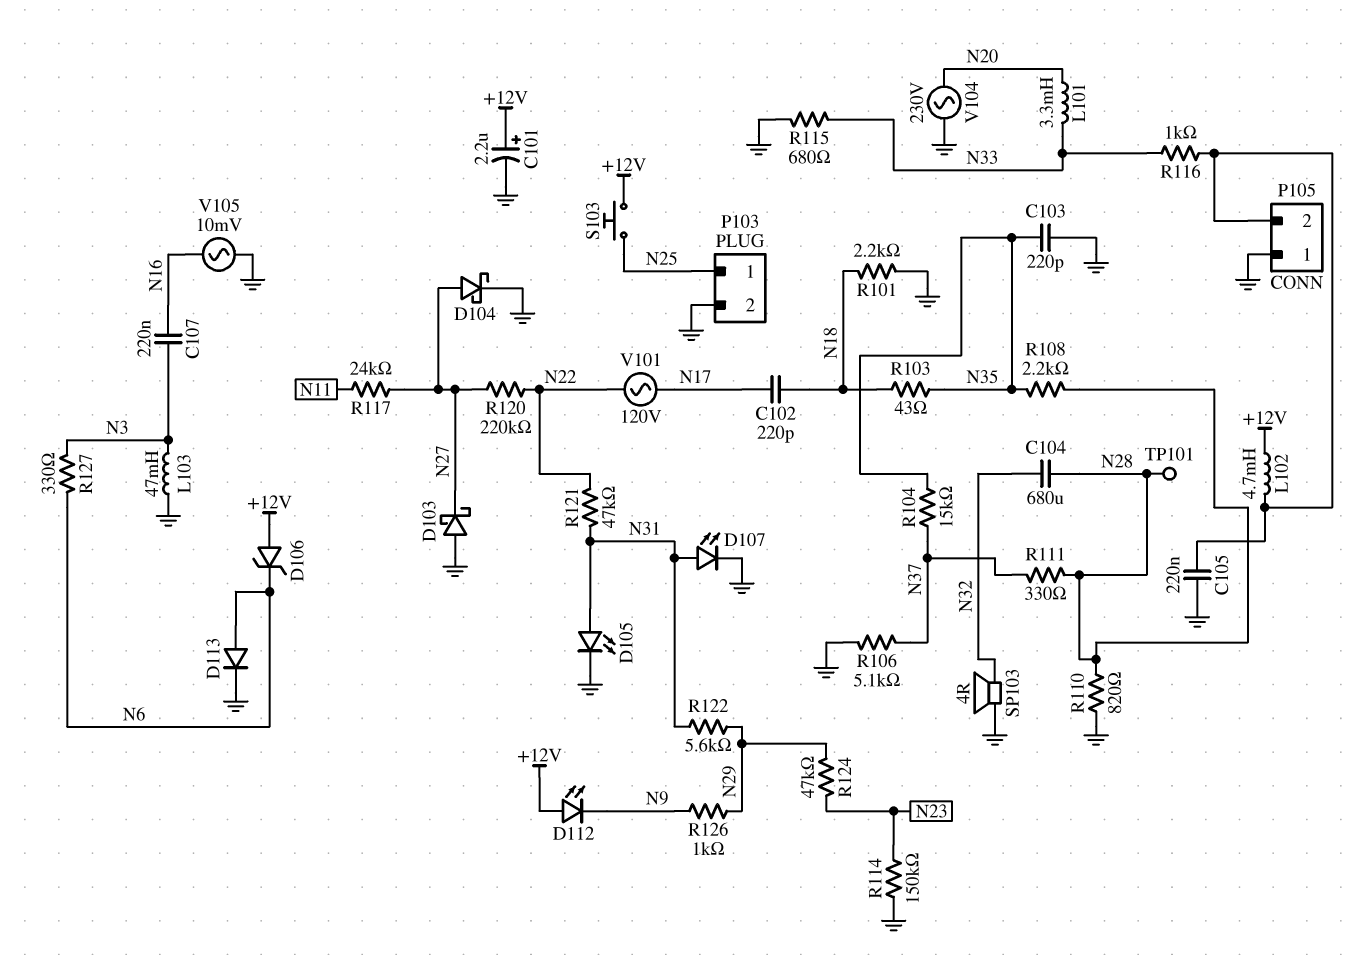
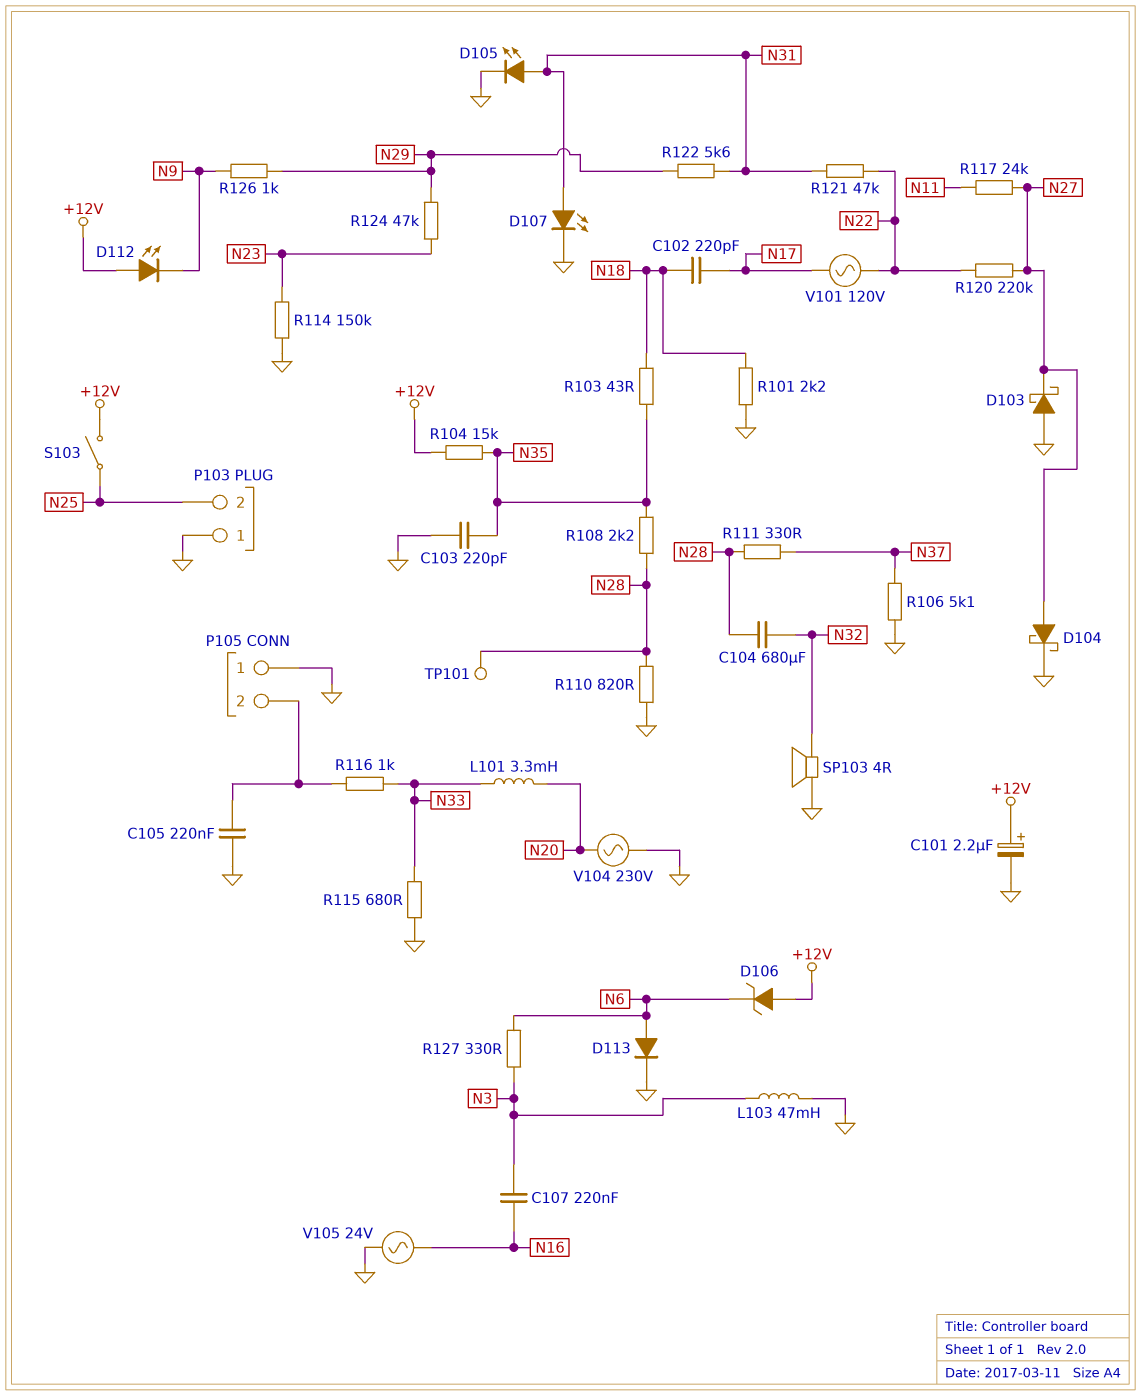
L102: 4.7mH (+12V, P105/2) -> none
P103 pin 1: N25 -> GND
P103 pin 2: GND -> N25
R104: 15k (N35, N37) -> 15k (+12V, N35)
S103: button (+12V, N25) -> switch (+12V, N25)
V105: AC 10mV (GND, N16) -> AC 24V (GND, N16)

